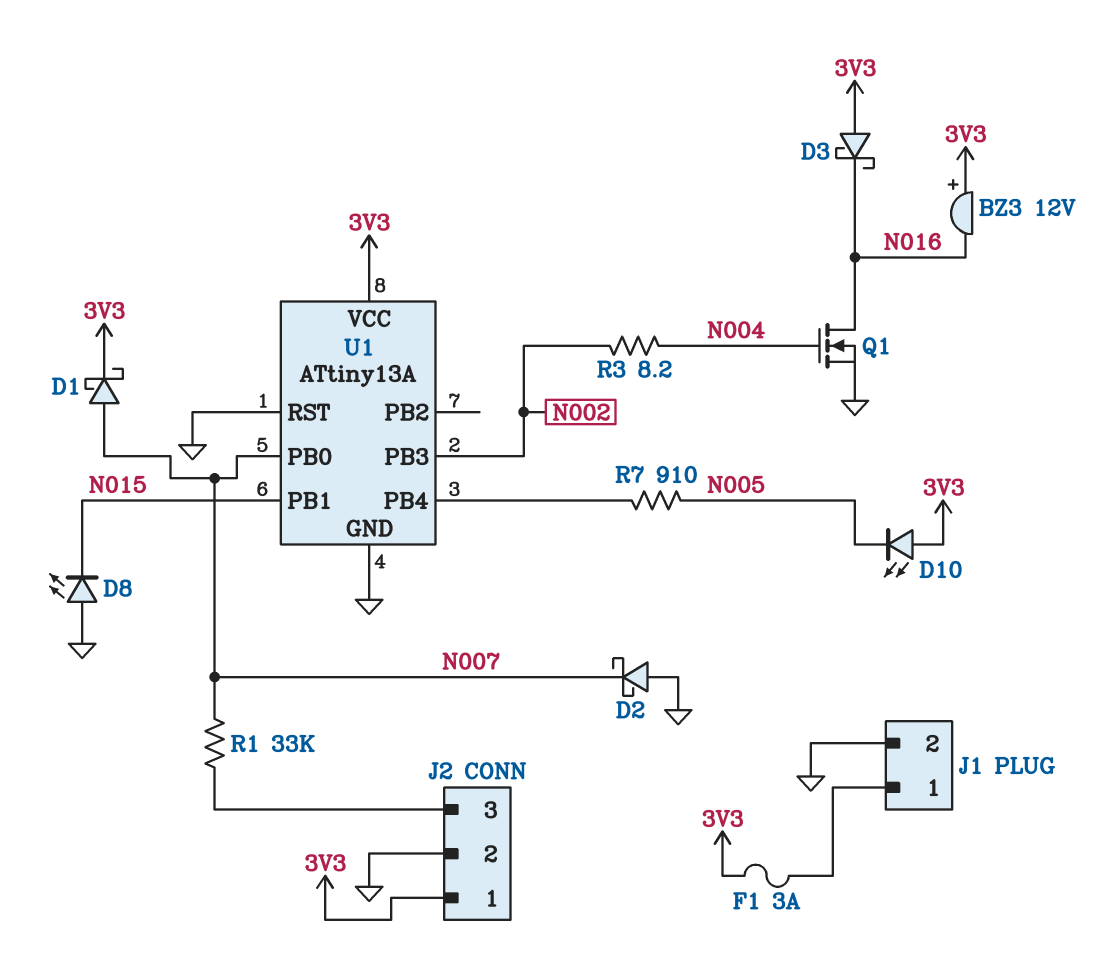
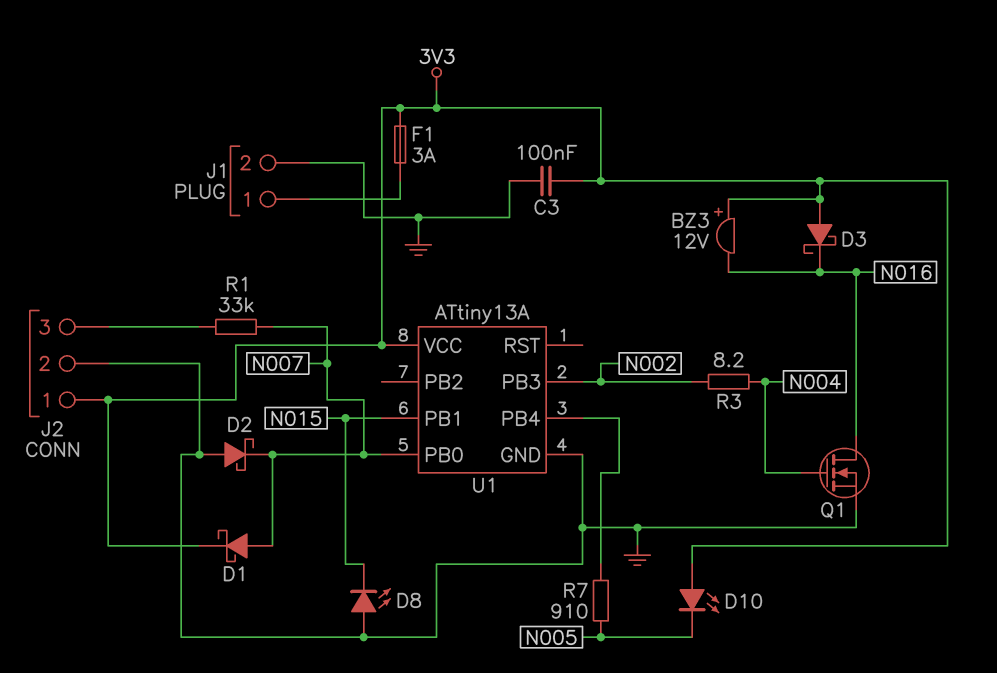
C3: none -> 100nF (3V3, GND)
U1 pin RST: GND -> none

